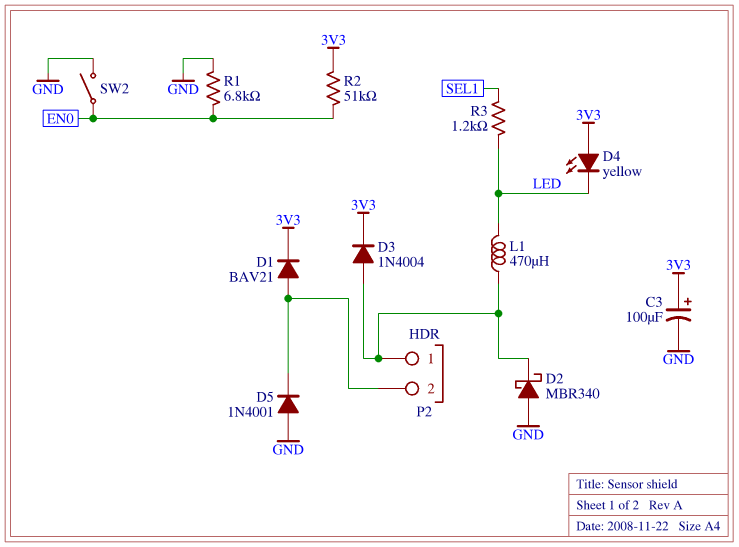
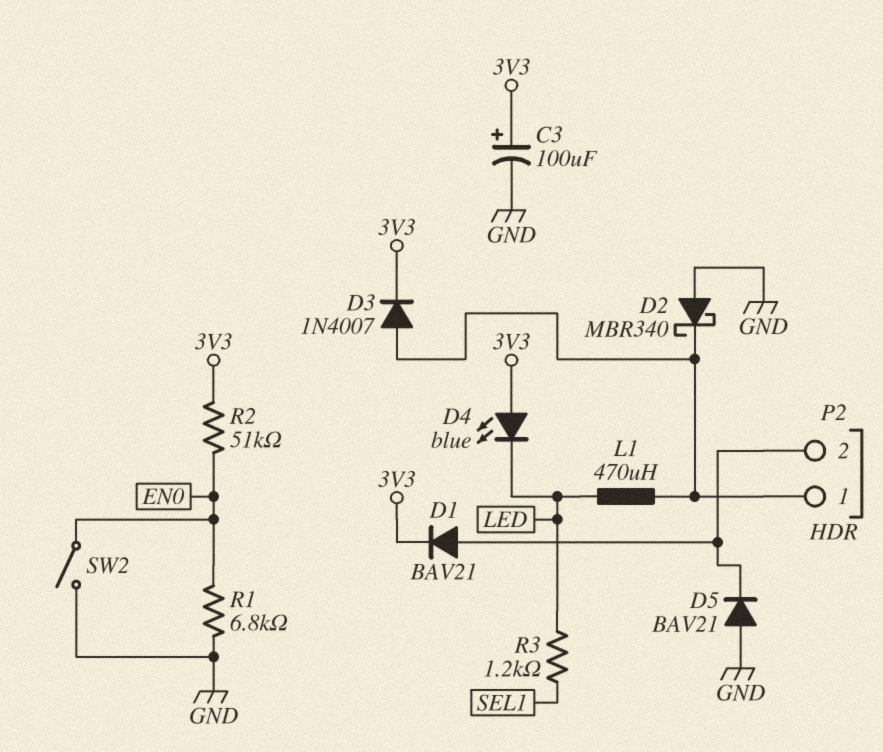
D3: diode 1N4004 (A P2/1, K 3V3) -> diode 1N4007 (A P2/1, K 3V3)
D4: LED yellow (A 3V3, K LED) -> LED blue (A 3V3, K LED)
D5: diode 1N4001 (A GND, K P2/2) -> diode BAV21 (A GND, K P2/2)

